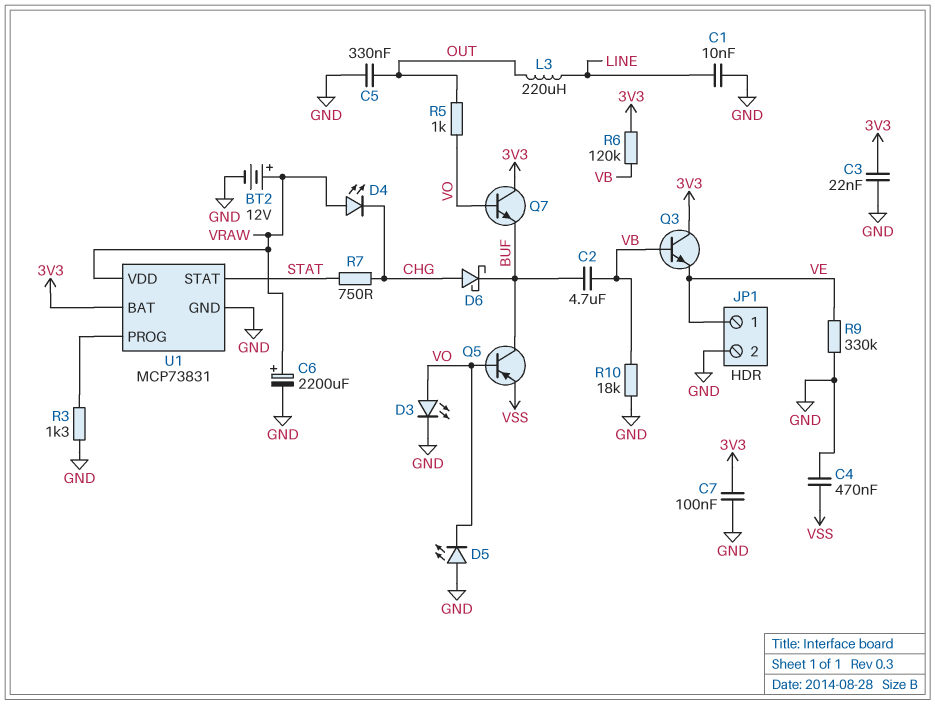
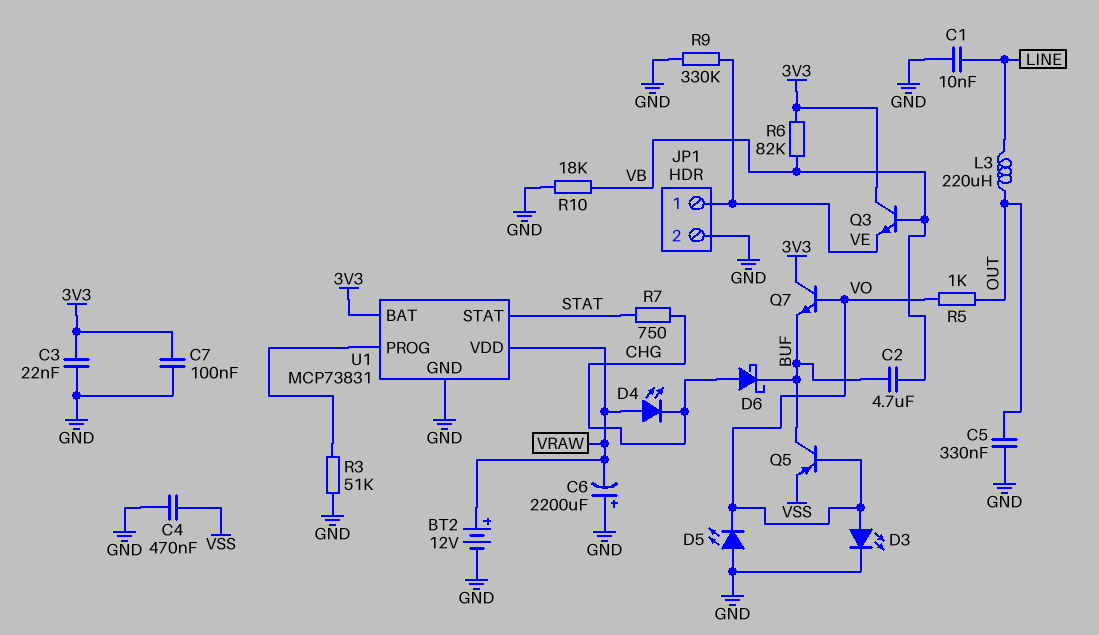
C6: 2200uF (plus VRAW, minus GND) -> 2200uF (plus GND, minus VRAW)
R3: 1.3k (GND, U1/PROG) -> 51k (GND, U1/PROG)
R6: 120k (3V3, VB) -> 82k (3V3, VB)

